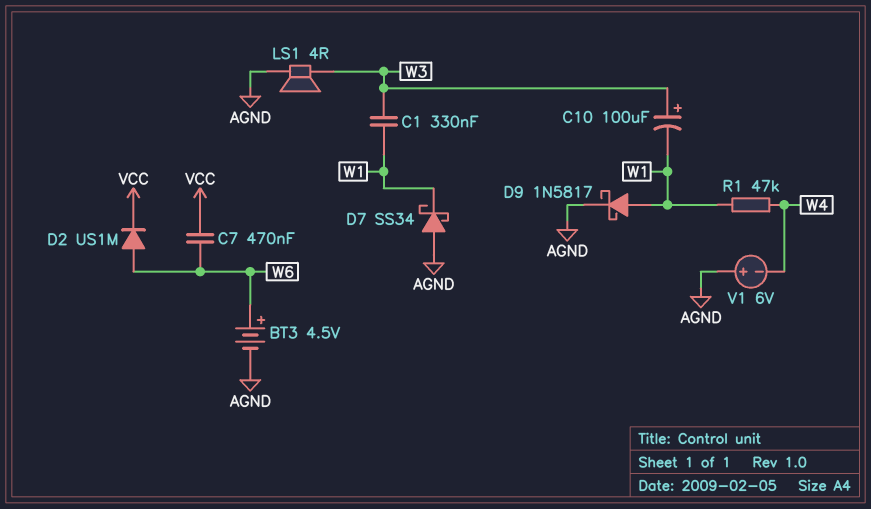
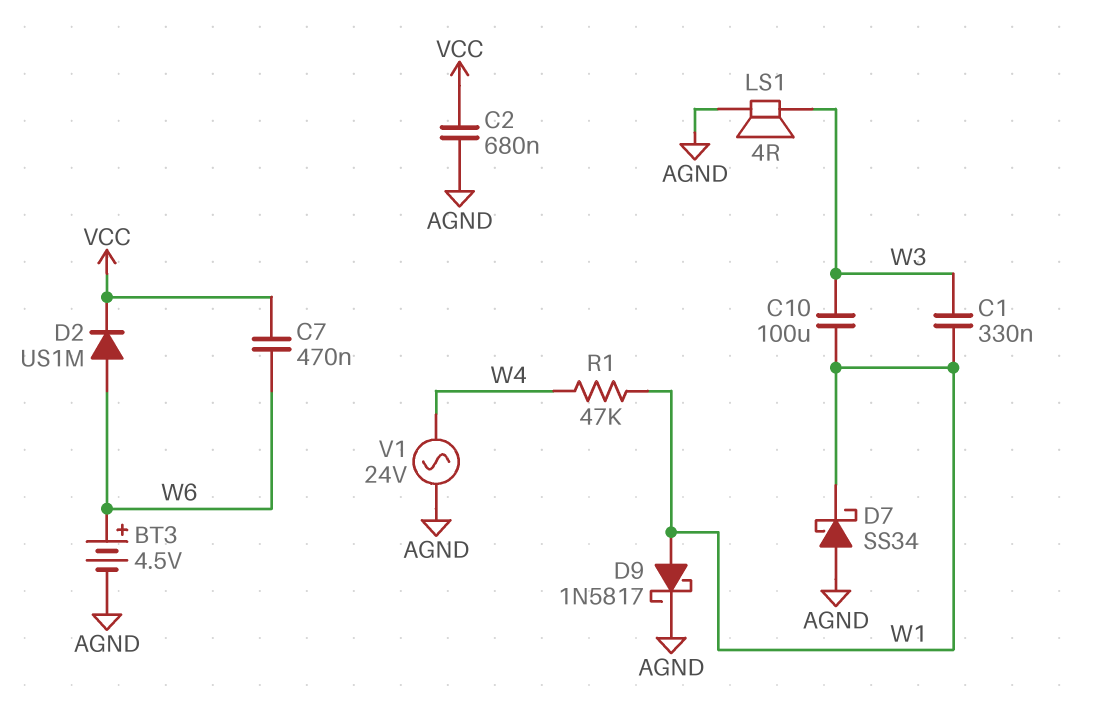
C2: none -> 680nF (AGND, VCC)
C10: 100uF (plus W3, minus W1) -> 100uF (W1, W3)
V1: 6V (plus AGND, minus W4) -> AC 24V (AGND, W4)

